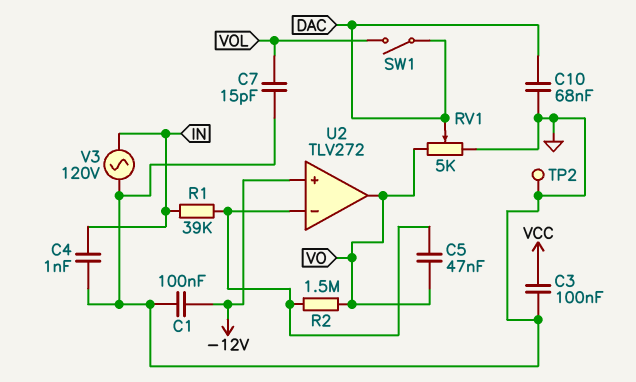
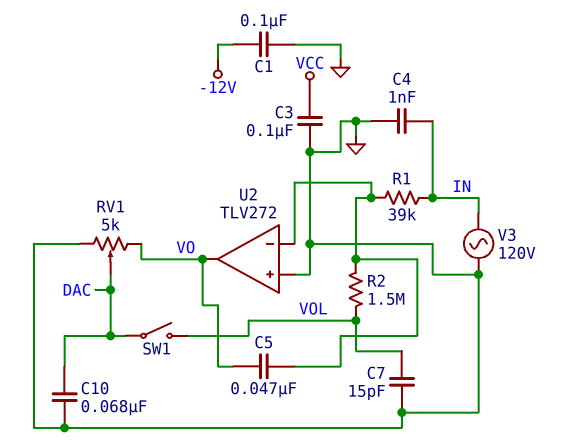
R2: 1.5M (U2/in-, VO) -> 1.5M (U2/in-, VOL)
TP2: test point (GND) -> none
U2 pin in+: -12V -> GND

